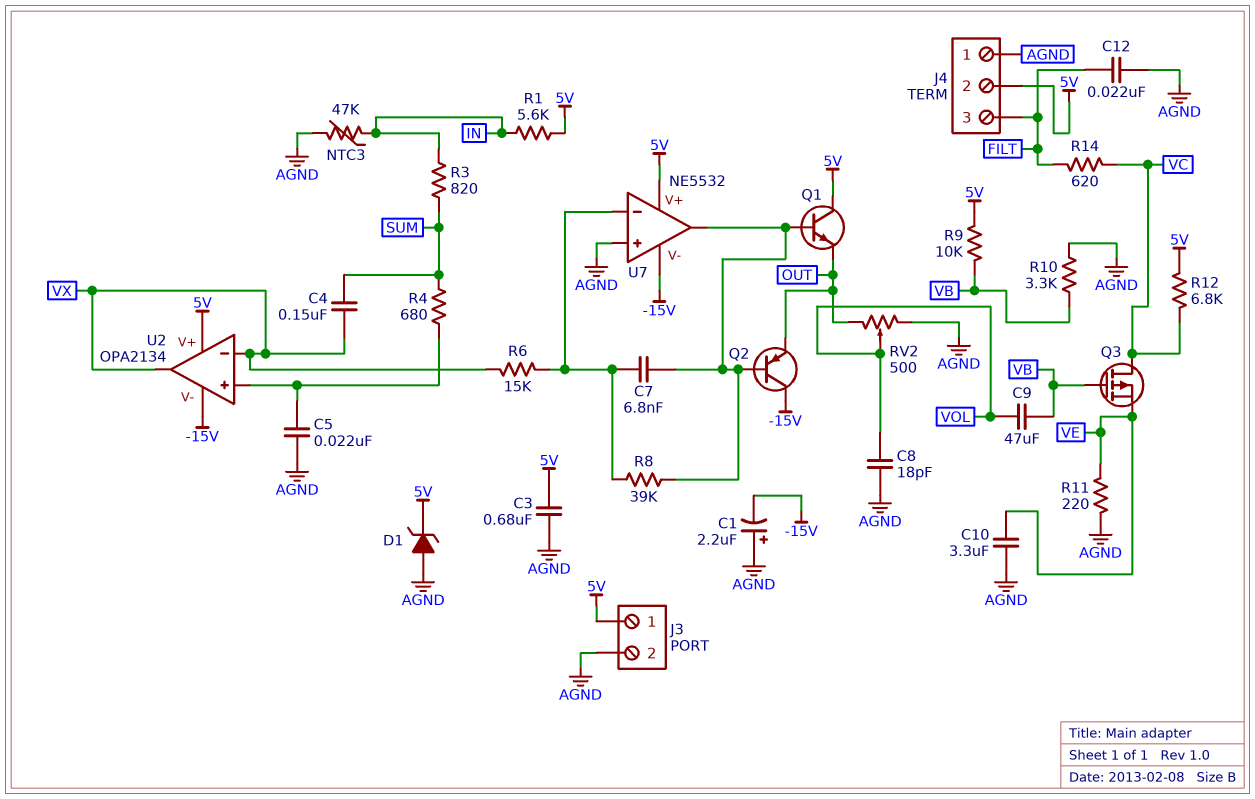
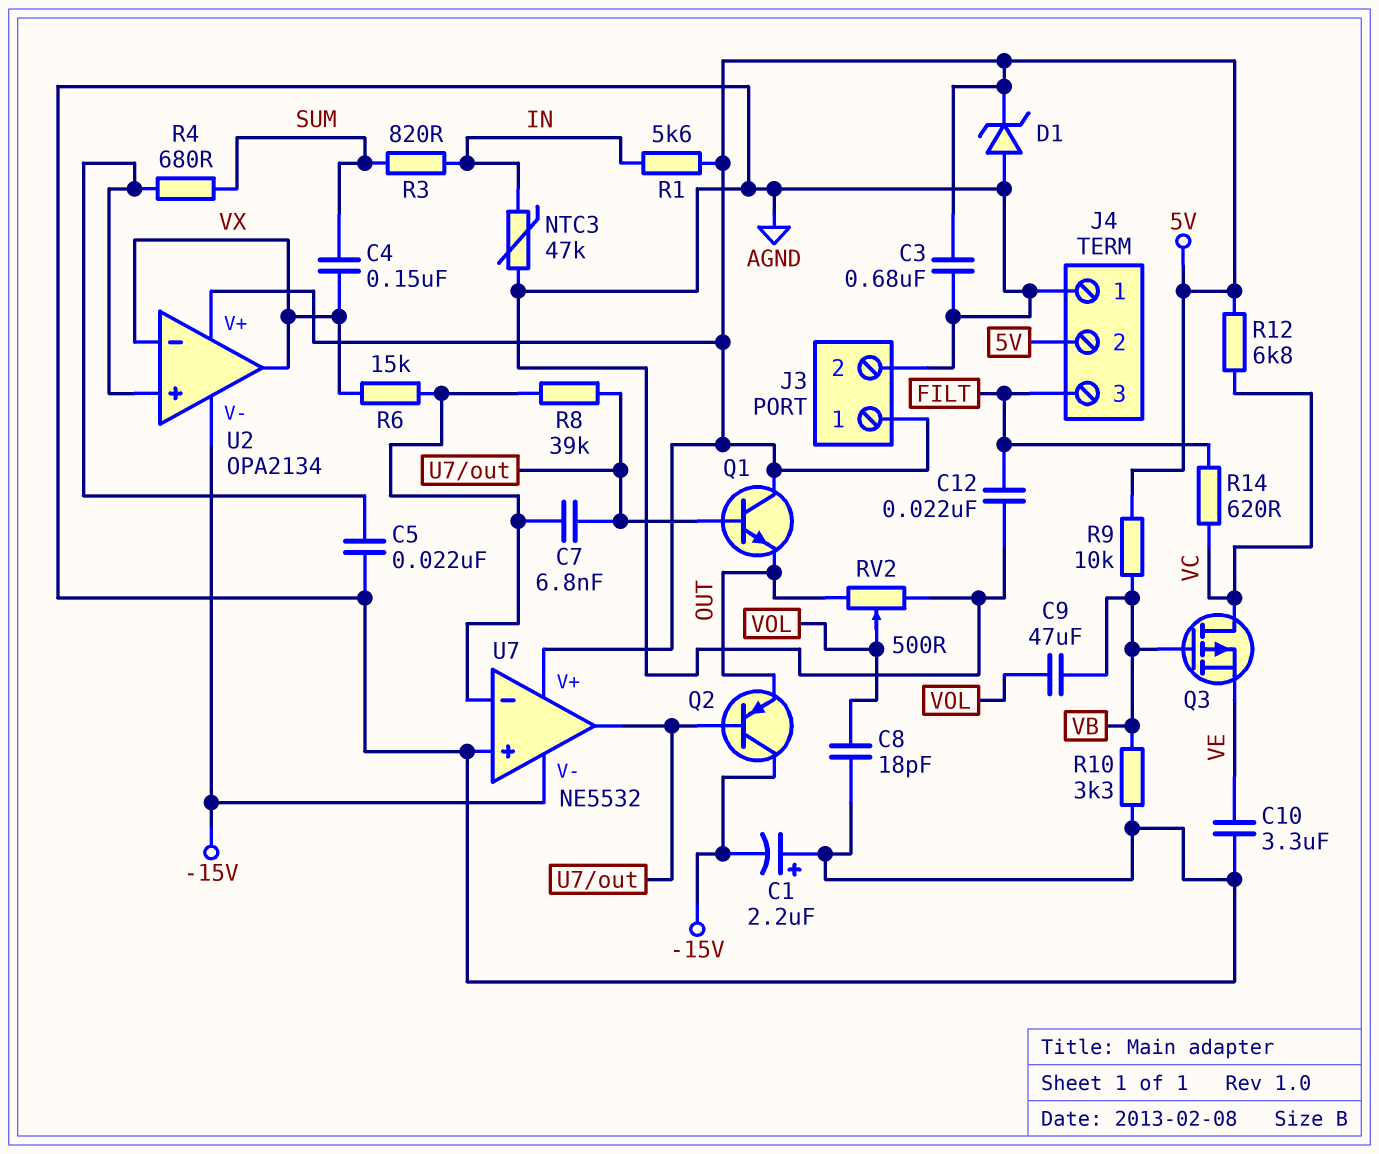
R11: 220 (AGND, VE) -> none

